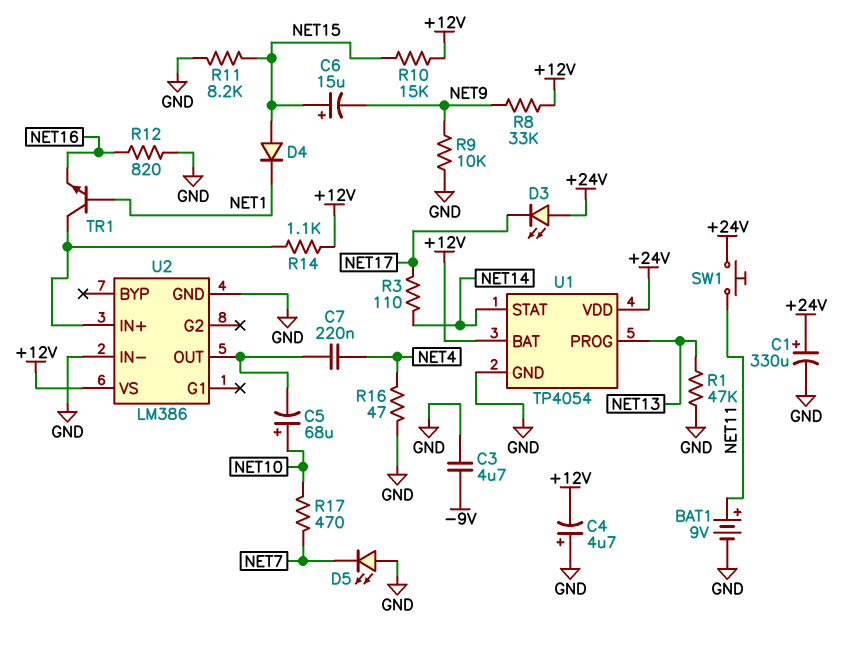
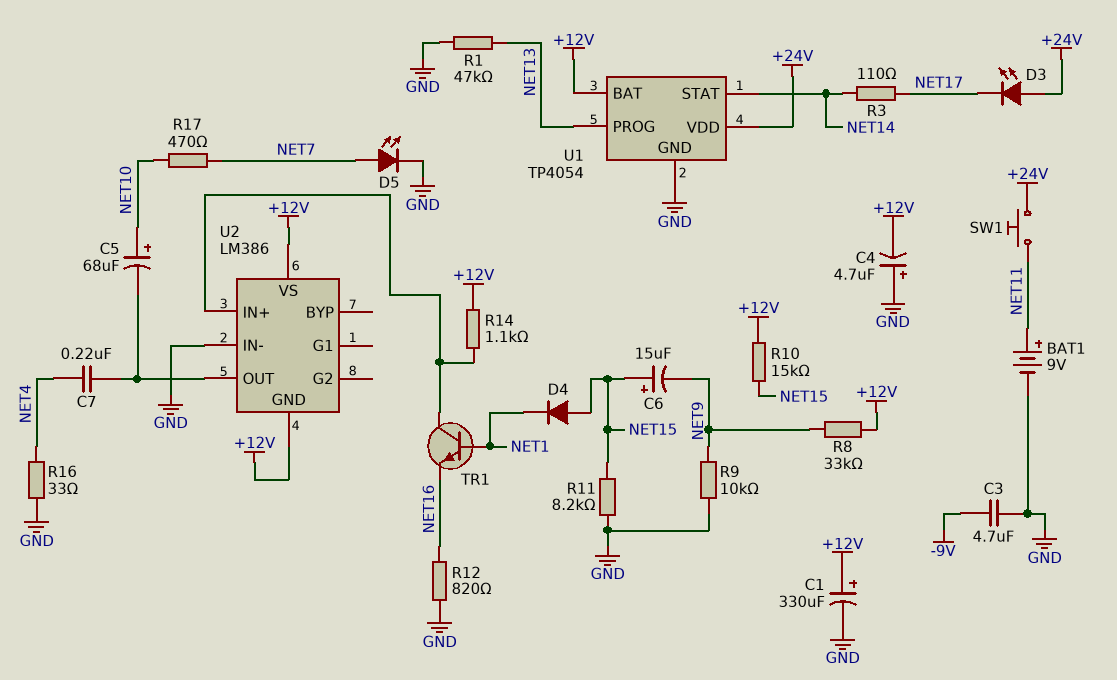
C1: 330uF (plus +24V, minus GND) -> 330uF (plus +12V, minus GND)
D5: LED (A GND, K NET7) -> LED (A NET7, K GND)
R16: 47 (GND, NET4) -> 33 (GND, NET4)
U2 pin GND: GND -> +12V

